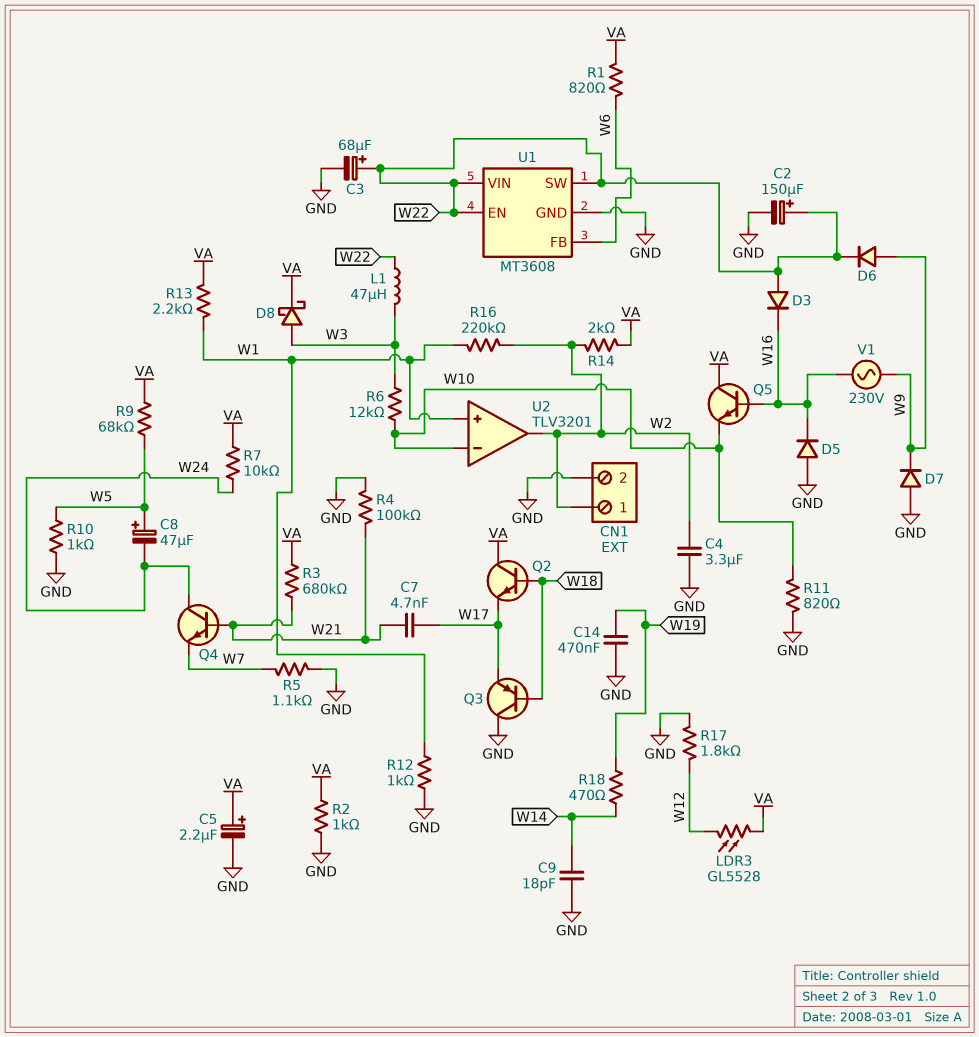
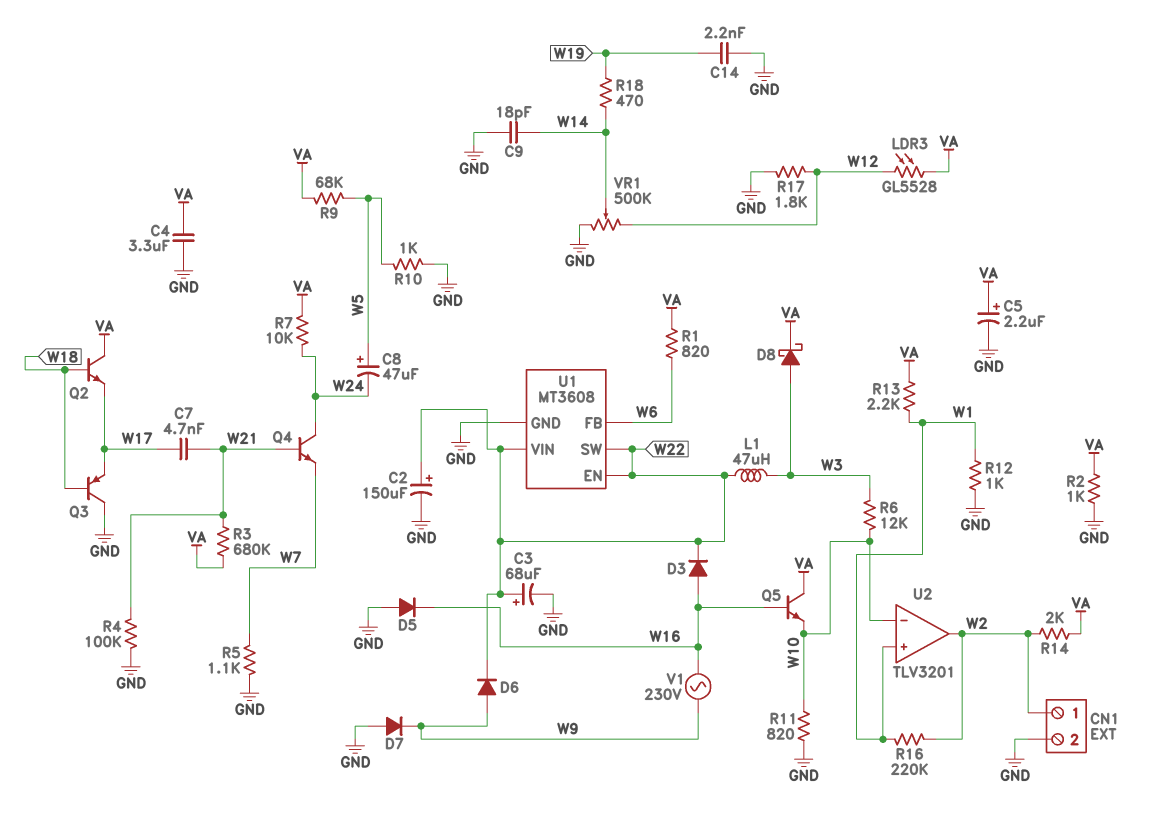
C4: 3.3uF (GND, W2) -> 3.3uF (GND, VA)
C14: 470nF (GND, W19) -> 2.2nF (GND, W19)
D3: diode (A W22, K W16) -> diode (A W16, K W22)
VR1: none -> 500k (GND, W12, wiper W14)

